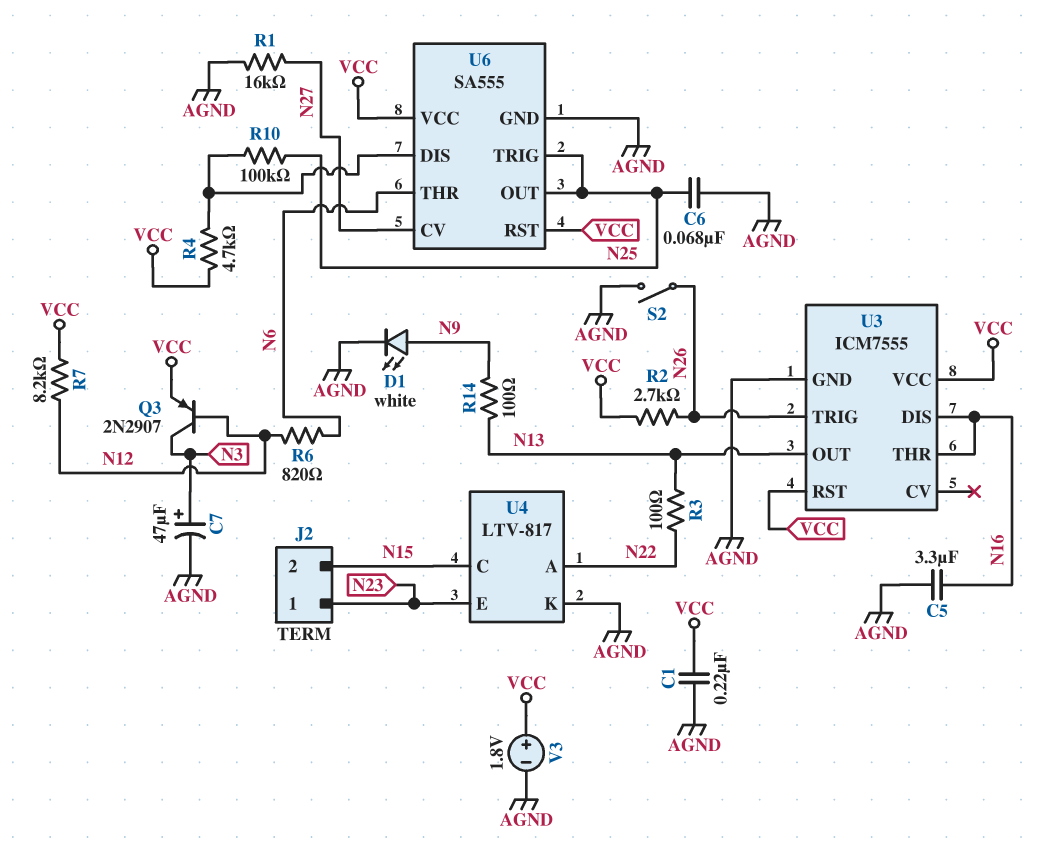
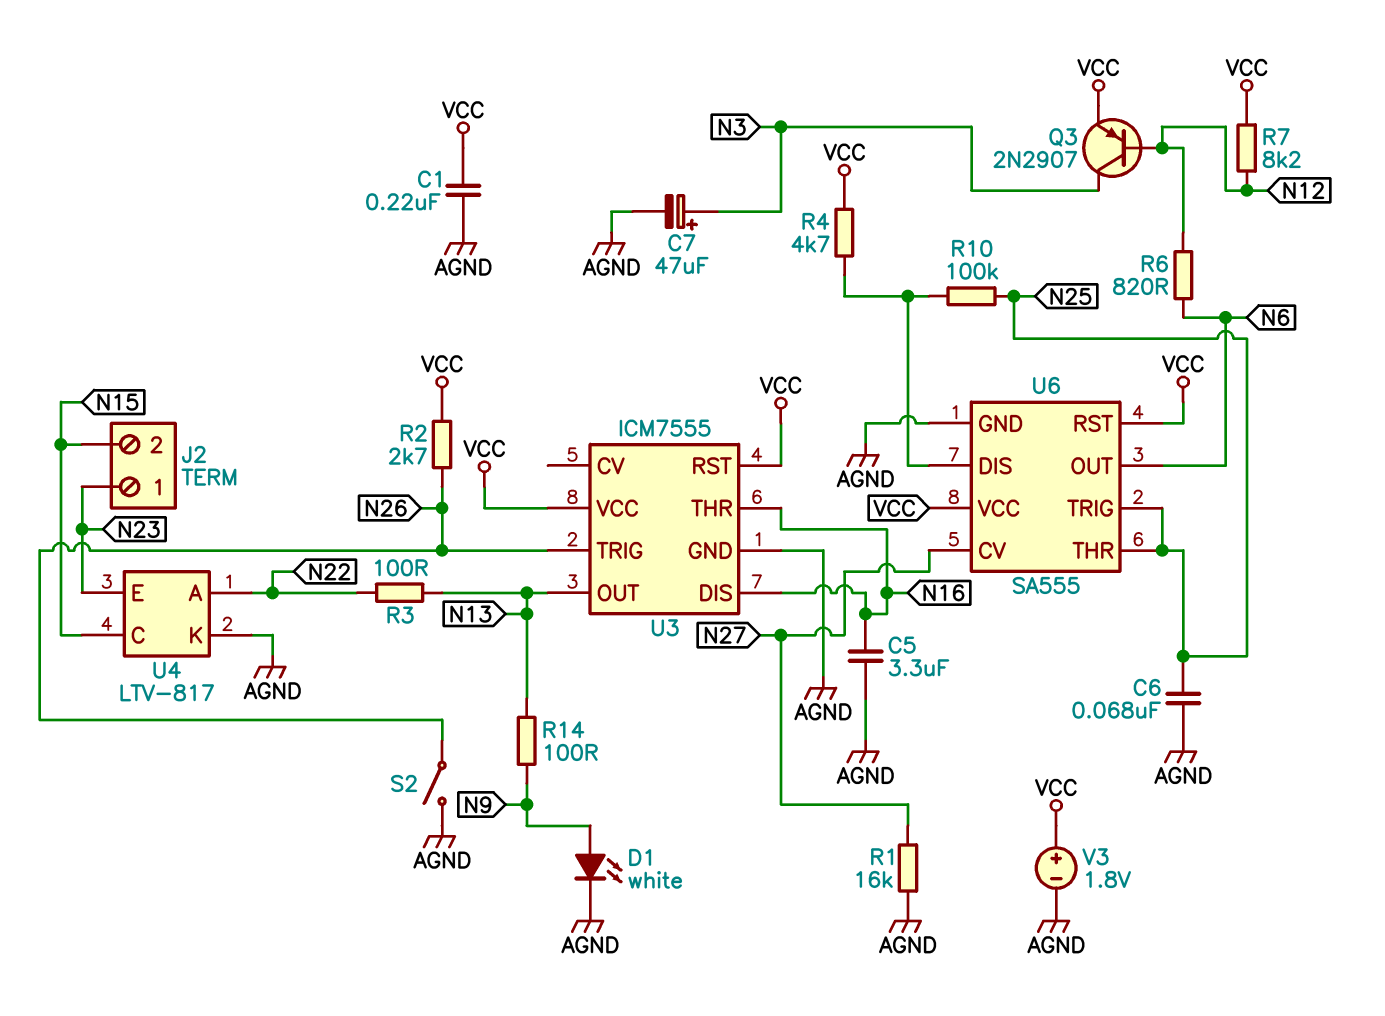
U6 pin OUT: N25 -> N6
U6 pin THR: N6 -> N25

